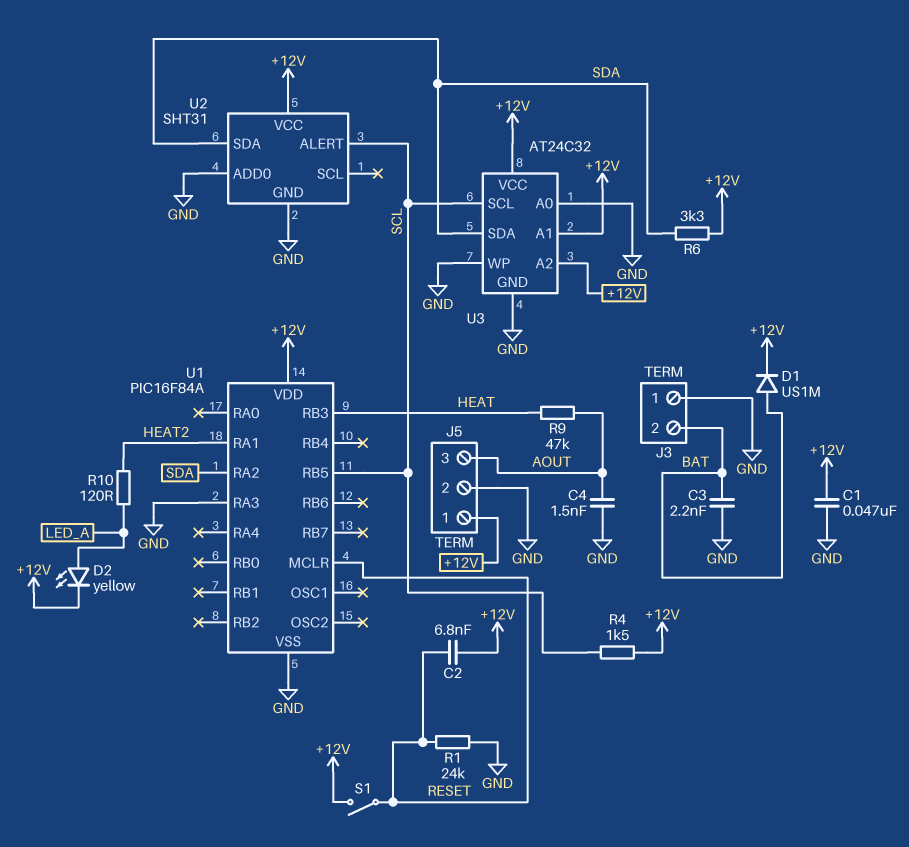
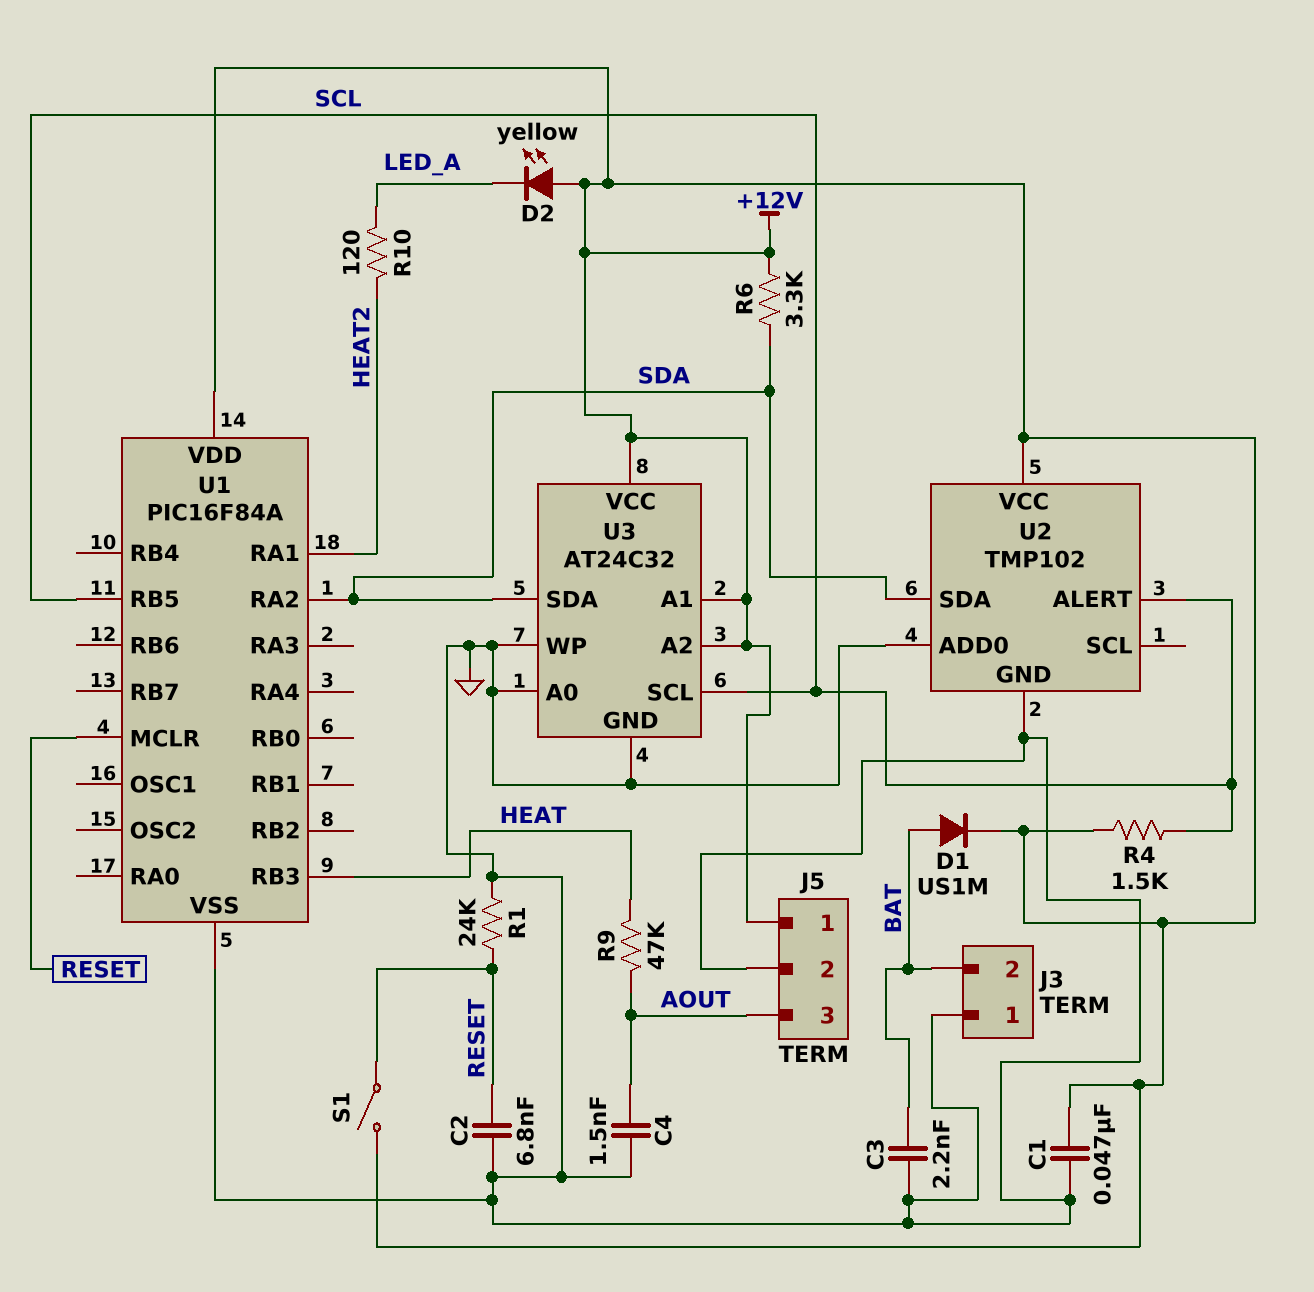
C2: 6.8nF (+12V, RESET) -> 6.8nF (GND, RESET)
D2: LED yellow (A LED_A, K +12V) -> LED yellow (A +12V, K LED_A)
U1 pin RA3: GND -> none
U2: SHT31 -> TMP102

